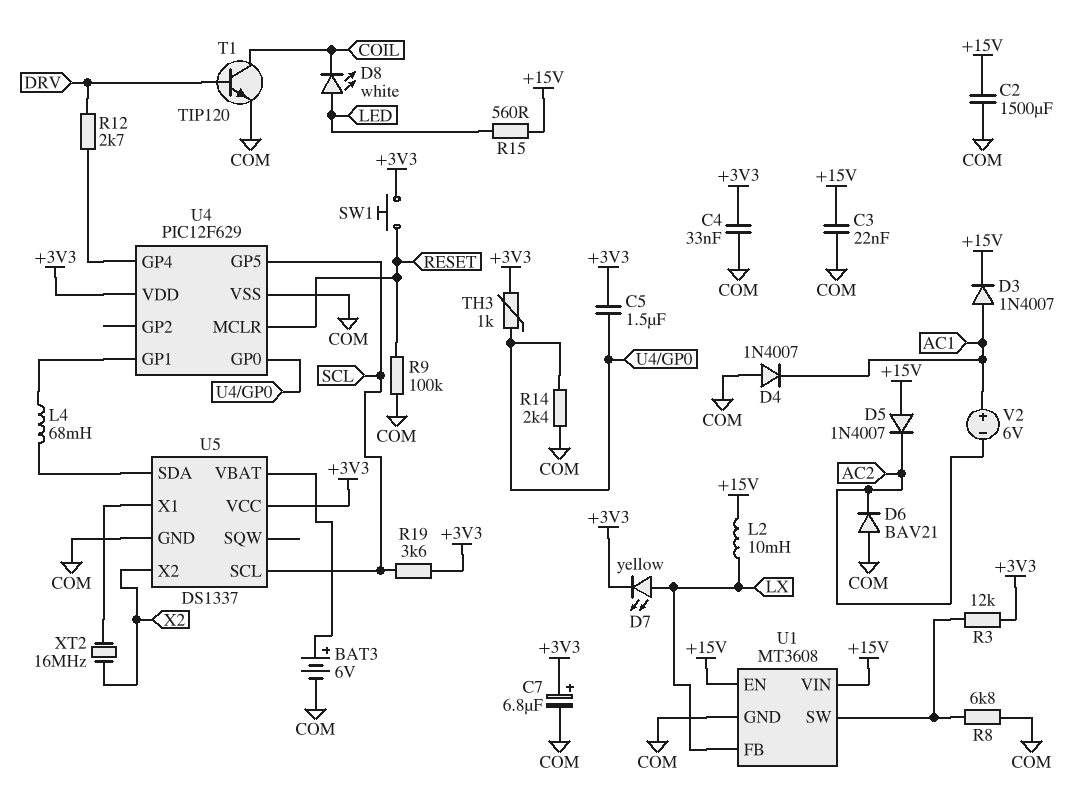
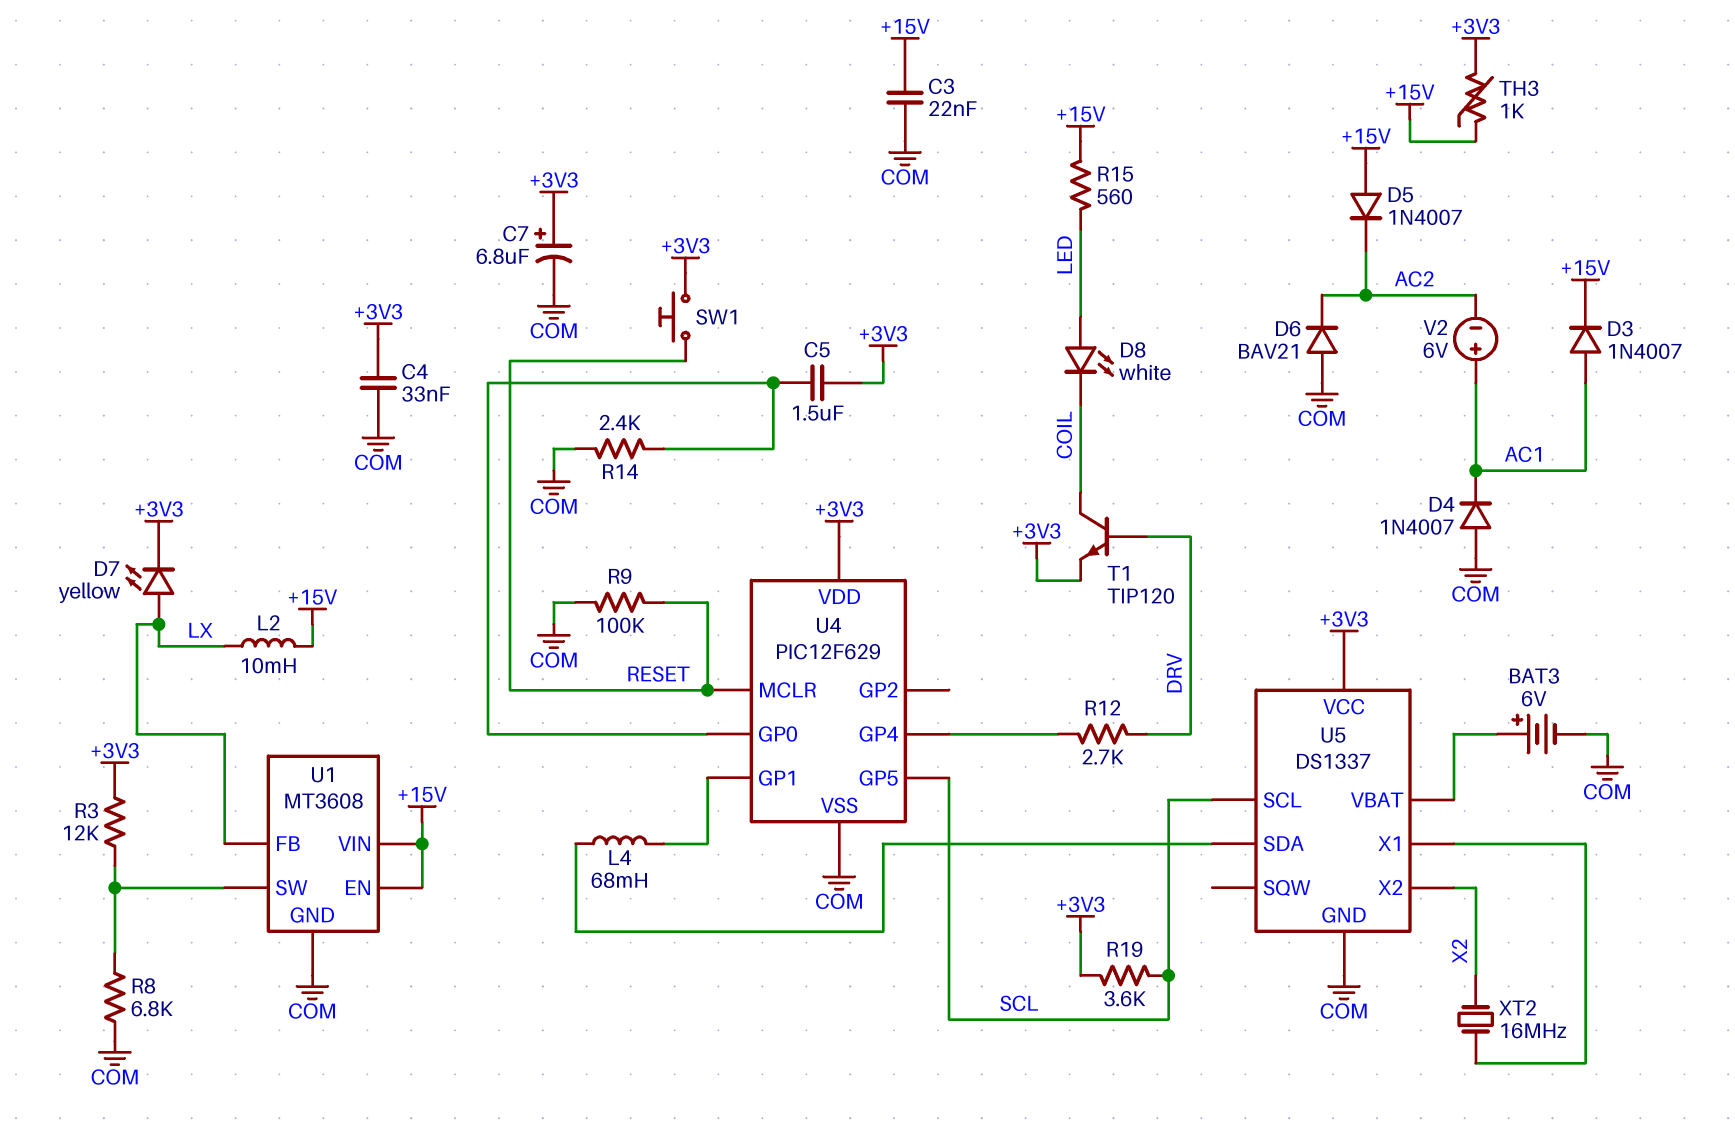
C2: 1500uF (+15V, COM) -> none
T1: NPN TIP120 (B DRV, C COIL, E COM) -> NPN TIP120 (B DRV, C COIL, E +3V3)
TH3: 1k (+3V3, U4/GP0) -> 1k (+3V3, +15V)

